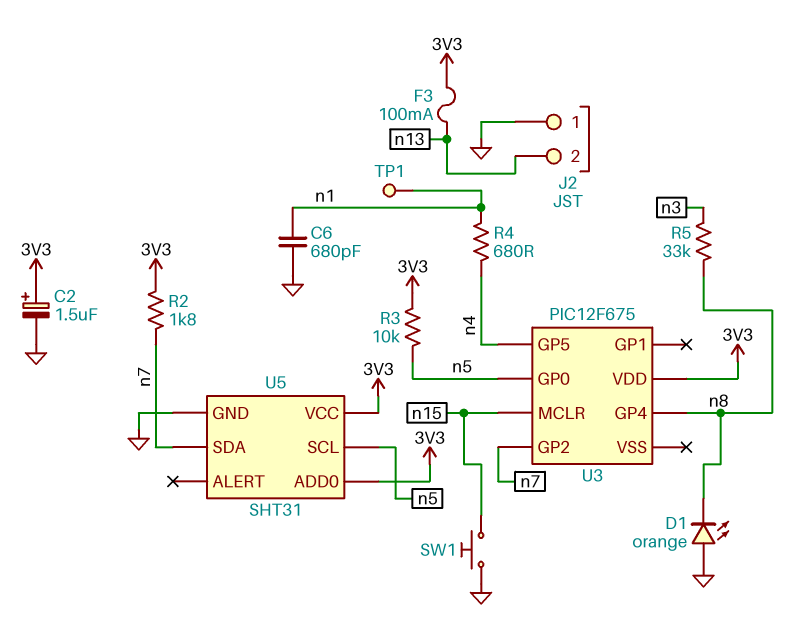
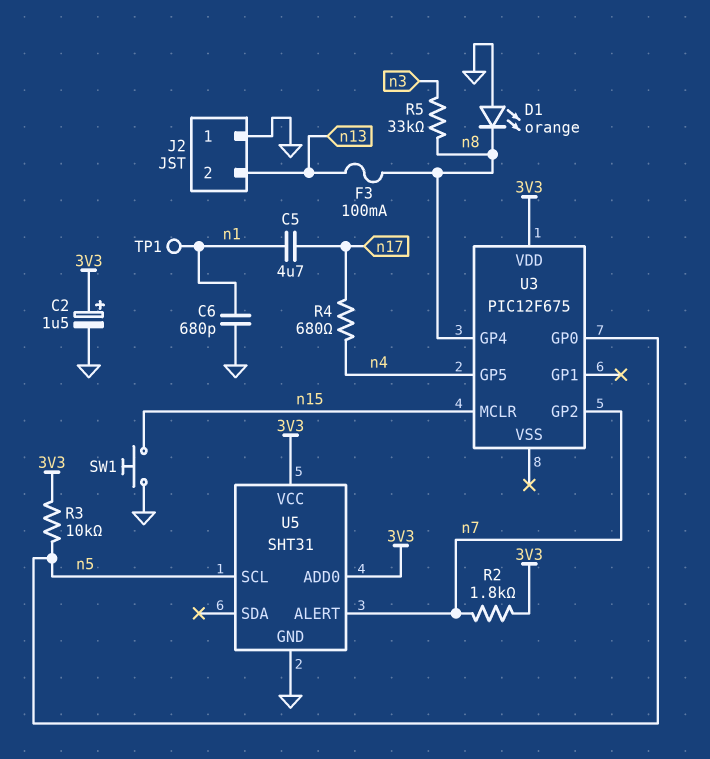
C5: none -> 4.7uF (n1, n17)
F3: 100mA (3V3, n13) -> 100mA (n8, n13)
R4: 680 (n1, n4) -> 680 (n4, n17)
U5 pin ALERT: none -> n7
U5 pin SDA: n7 -> none

